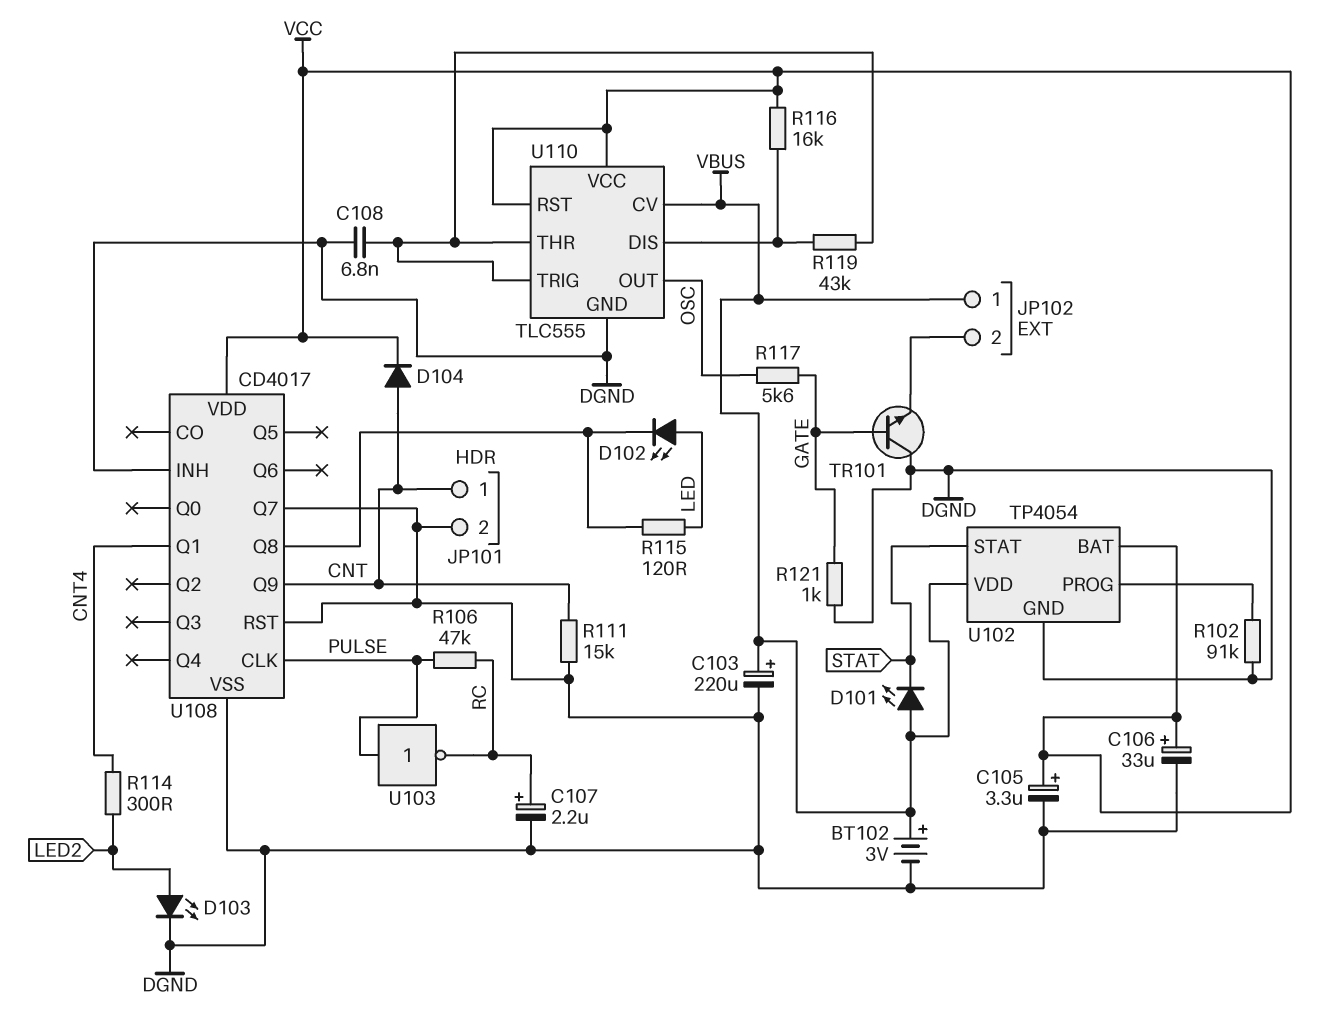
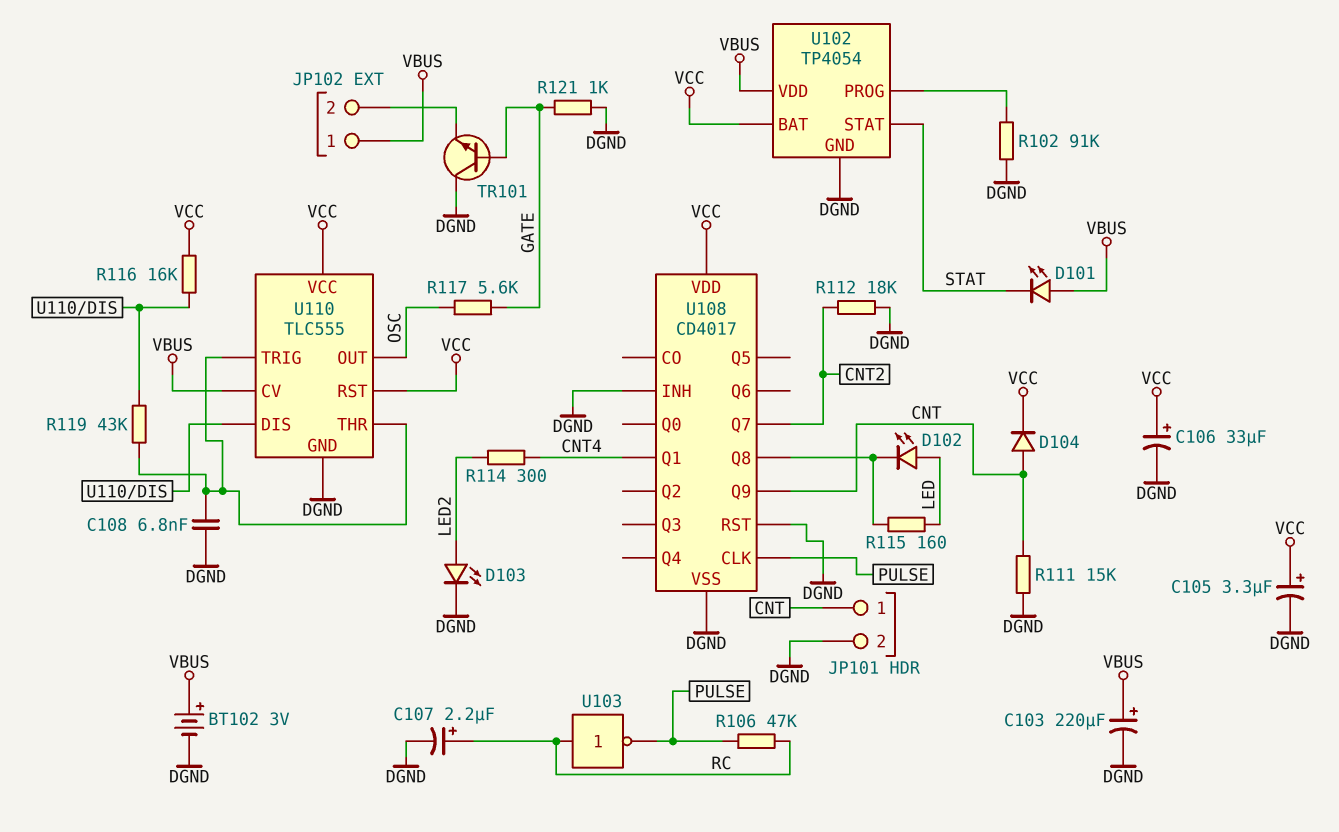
R112: none -> 18k (CNT2, DGND)
R115: 120 (LED, U108/Q8) -> 160 (LED, U108/Q8)
U103: NOT (in PULSE, out RC) -> NOT (in RC, out PULSE)
U108 pin Q7: DGND -> CNT2

